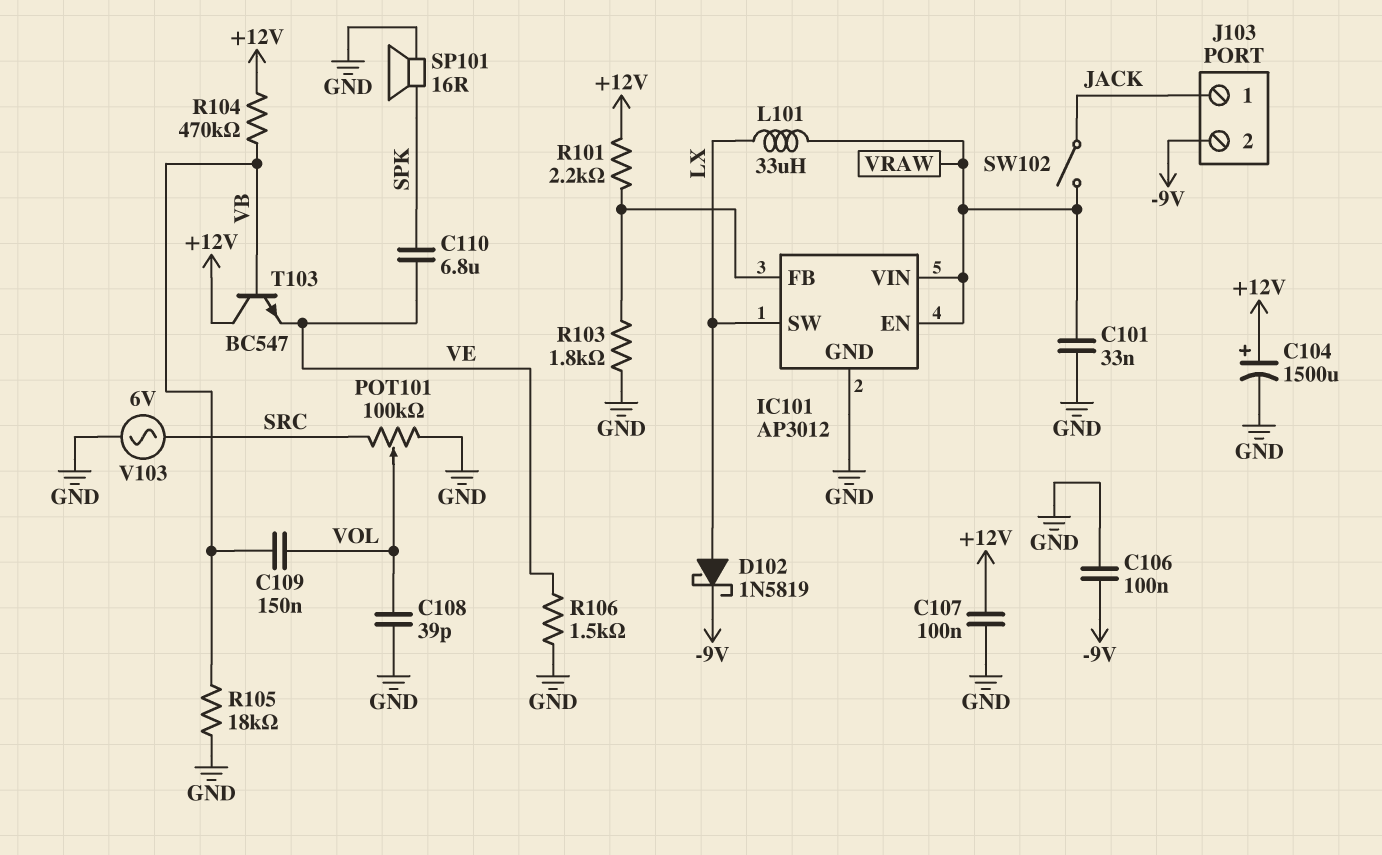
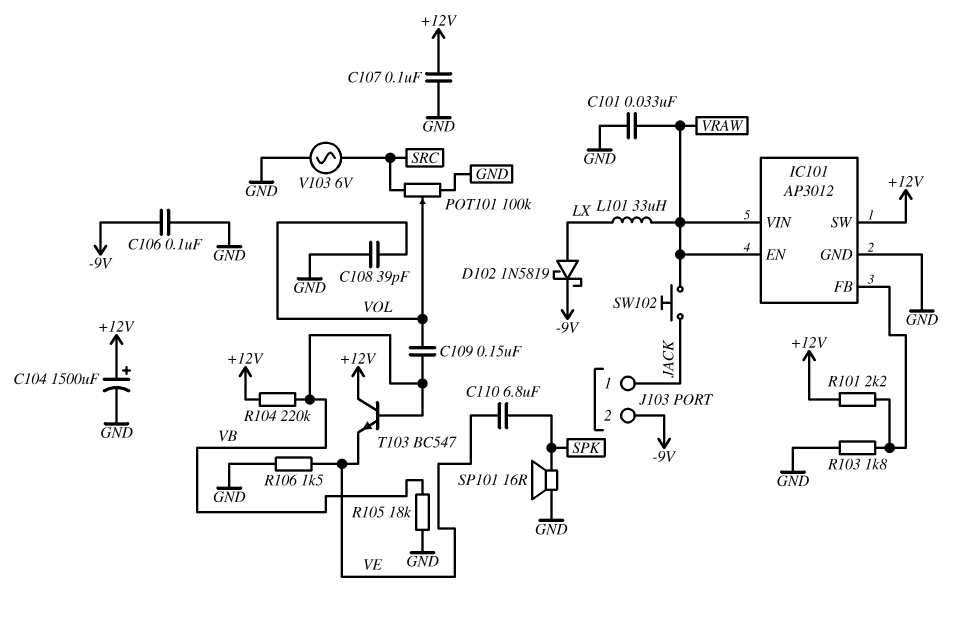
IC101 pin SW: LX -> +12V
R104: 470k (+12V, VB) -> 220k (+12V, VB)
SW102: switch (JACK, VRAW) -> button (JACK, VRAW)

